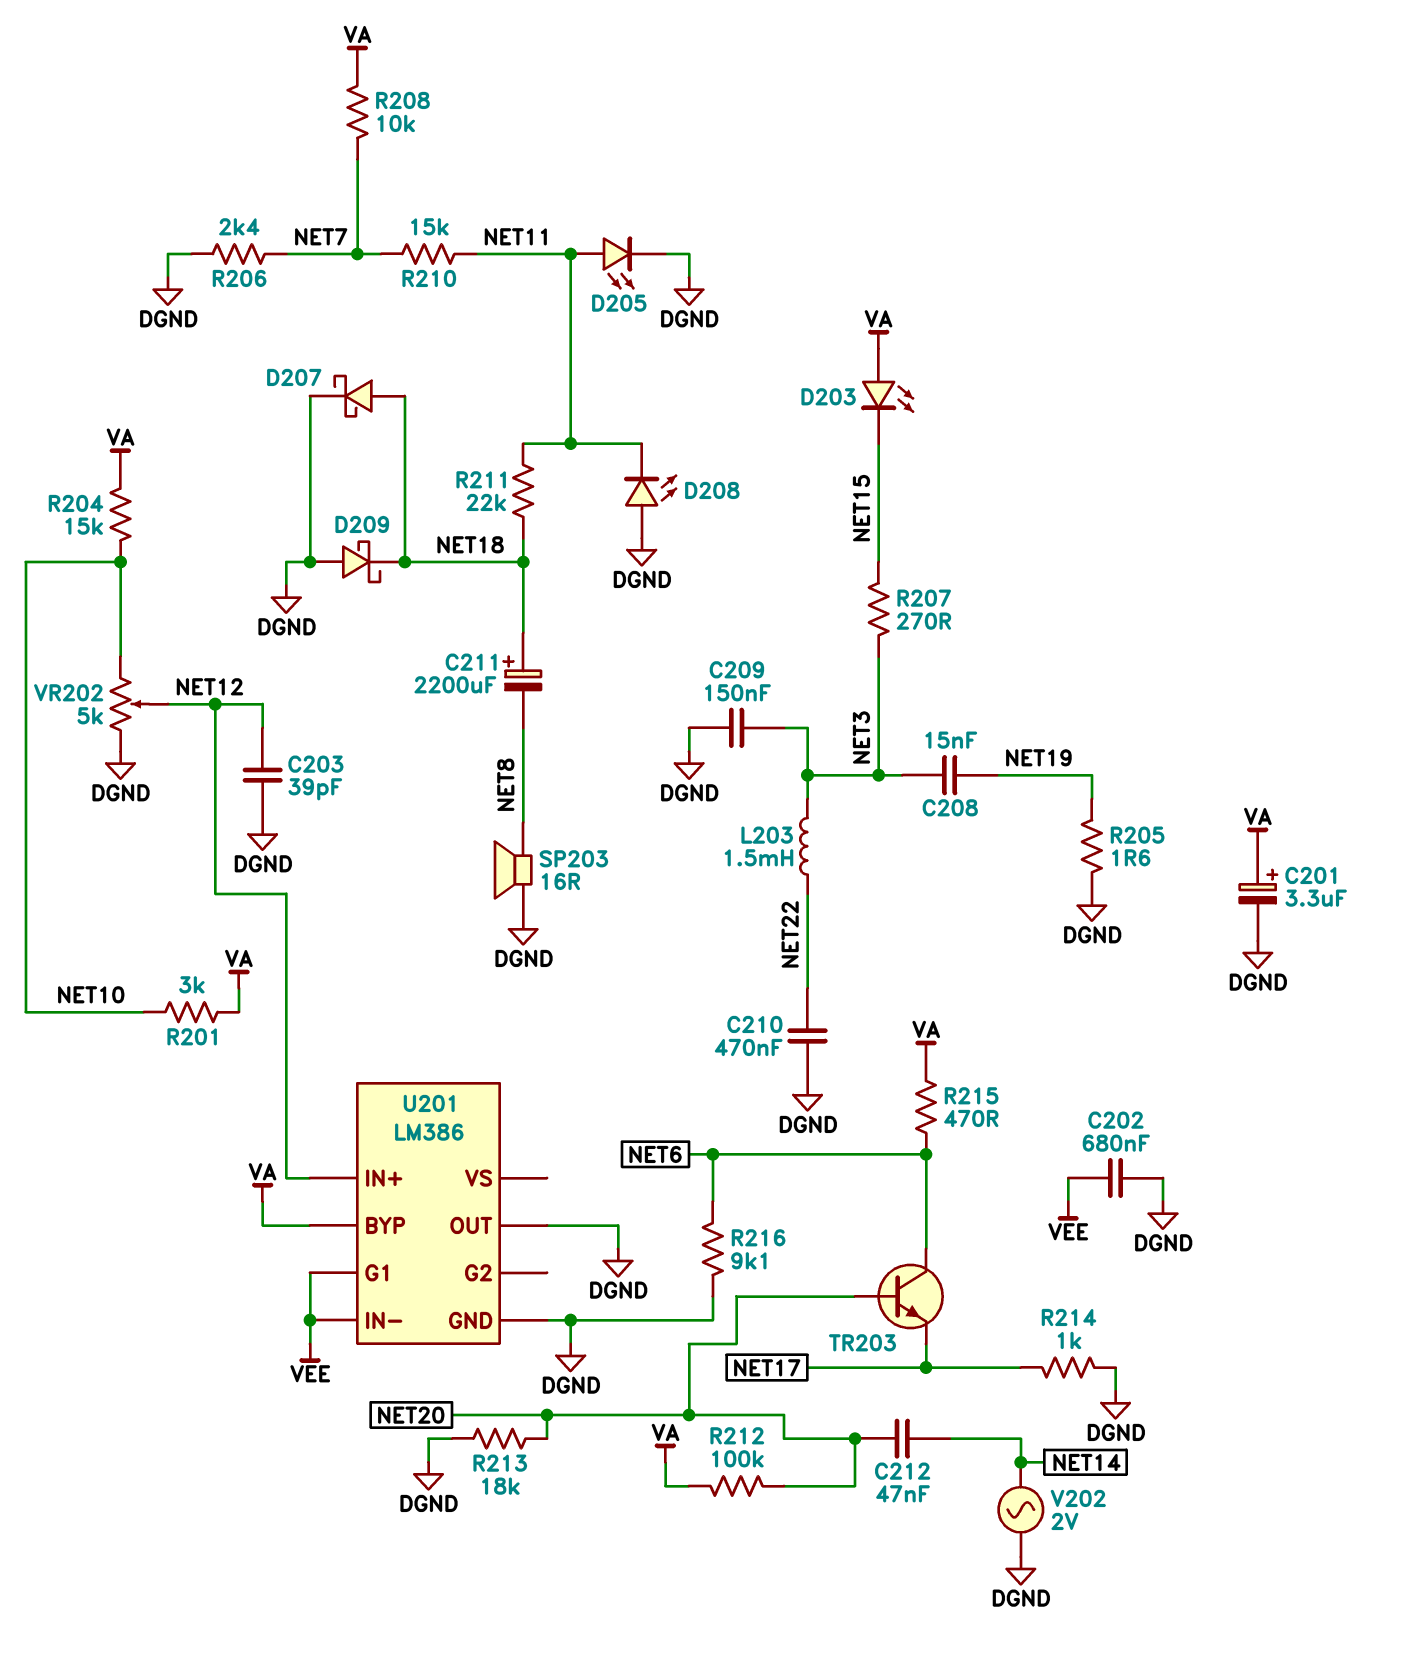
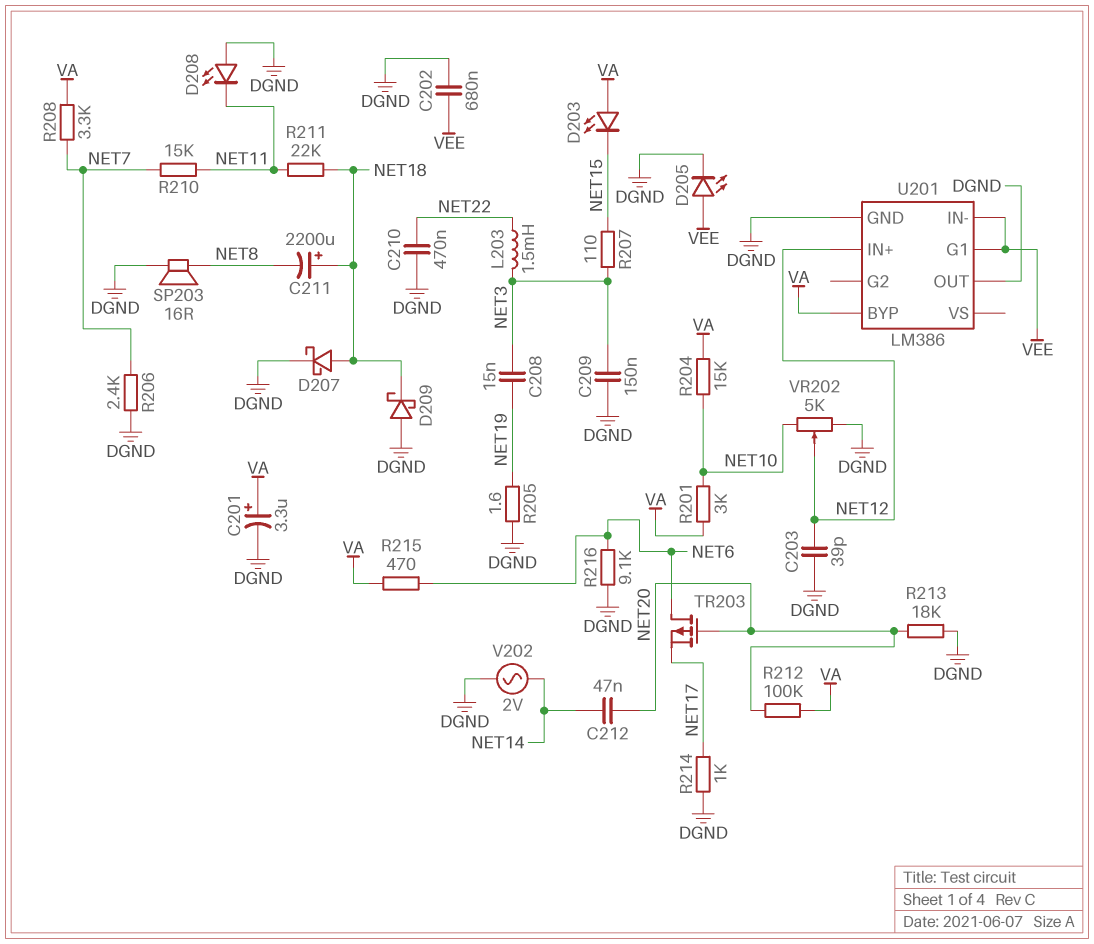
D205: LED (A NET11, K DGND) -> LED (A VEE, K DGND)
R207: 270 (NET3, NET15) -> 110 (NET3, NET15)
R208: 10k (NET7, VA) -> 3.3k (NET7, VA)
TR203: NPN (B NET20, C NET6, E NET17) -> PMOS (G NET20, D NET6, S NET17)

